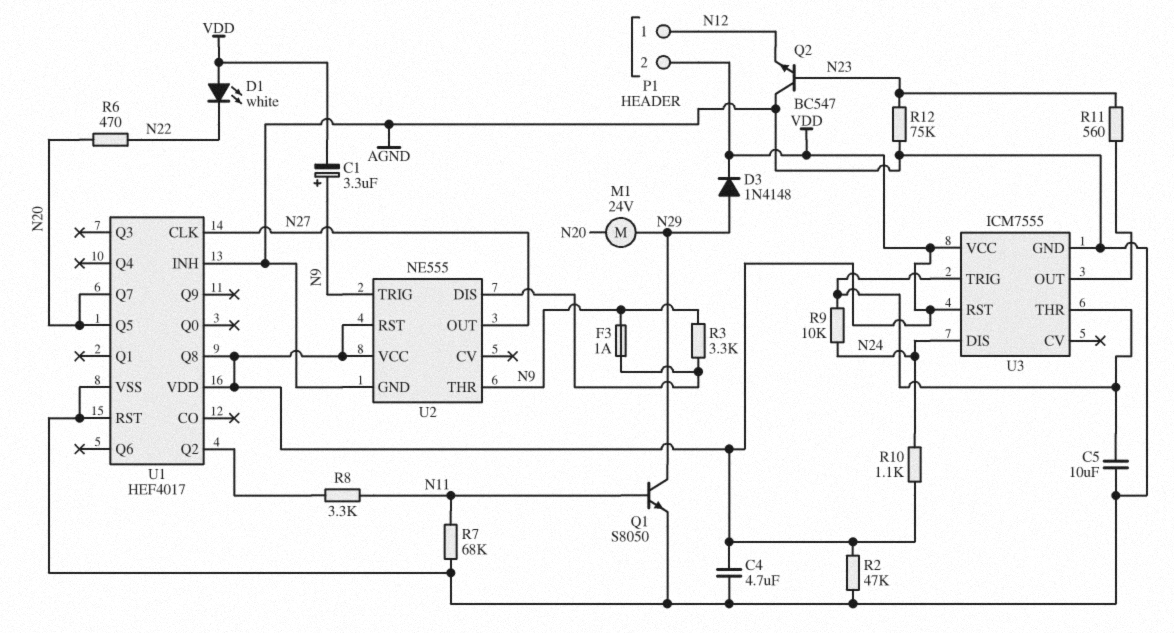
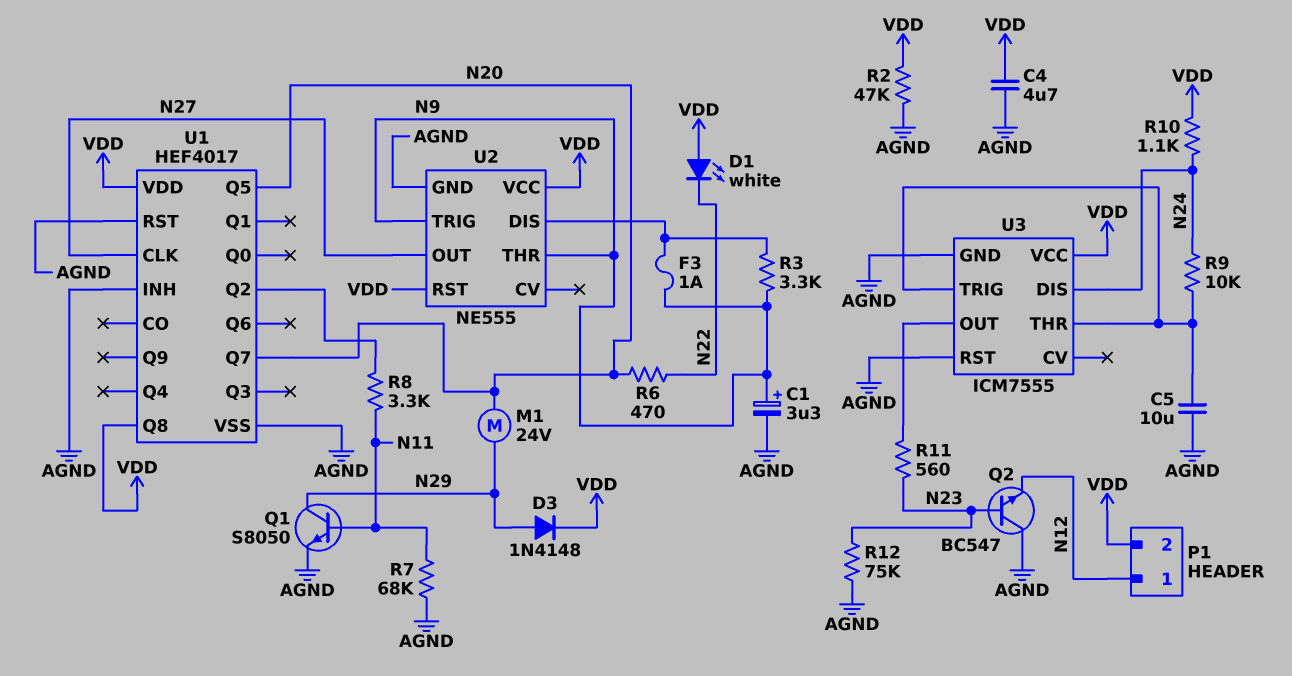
C1: 3.3uF (plus N9, minus VDD) -> 3.3uF (plus N9, minus AGND)
U3 pin RST: VDD -> AGND

